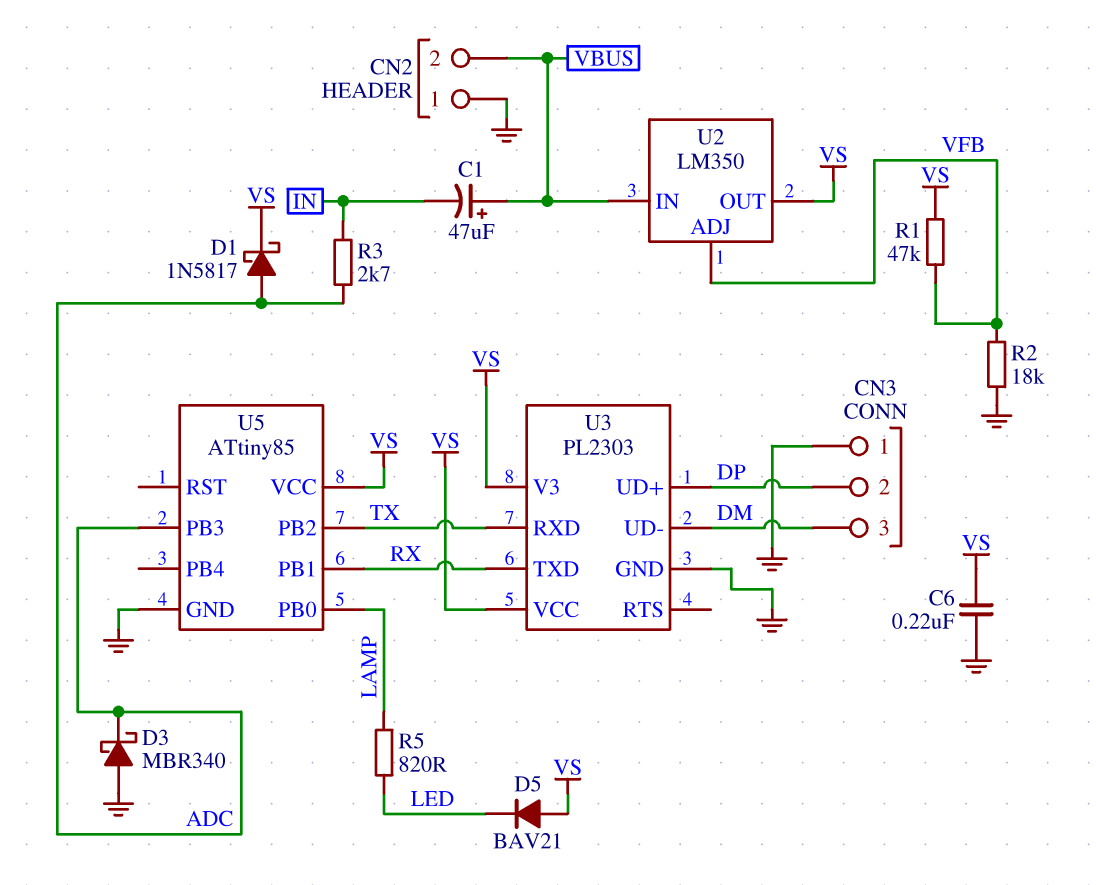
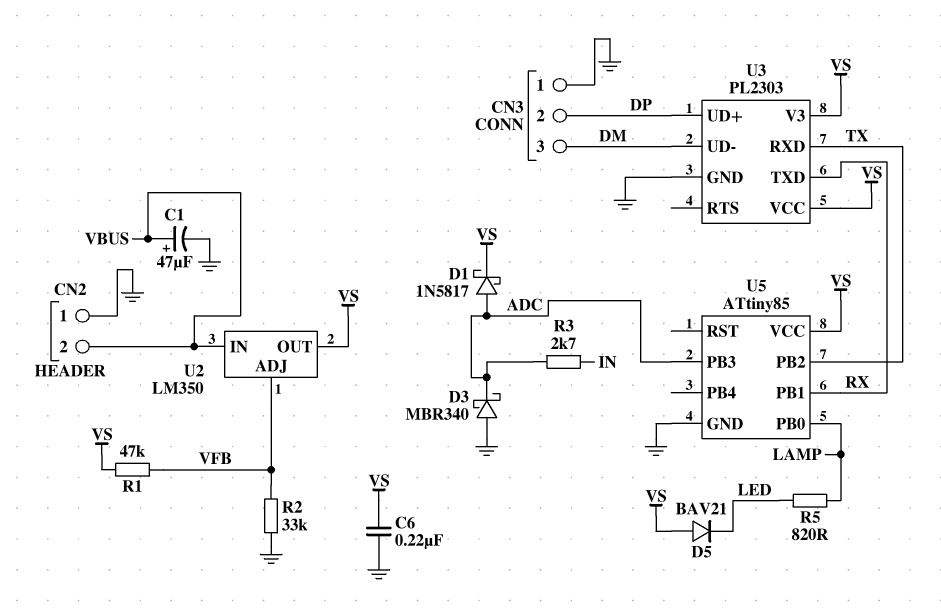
C1: 47uF (plus VBUS, minus IN) -> 47uF (plus VBUS, minus GND)
R2: 18k (GND, VFB) -> 33k (GND, VFB)

